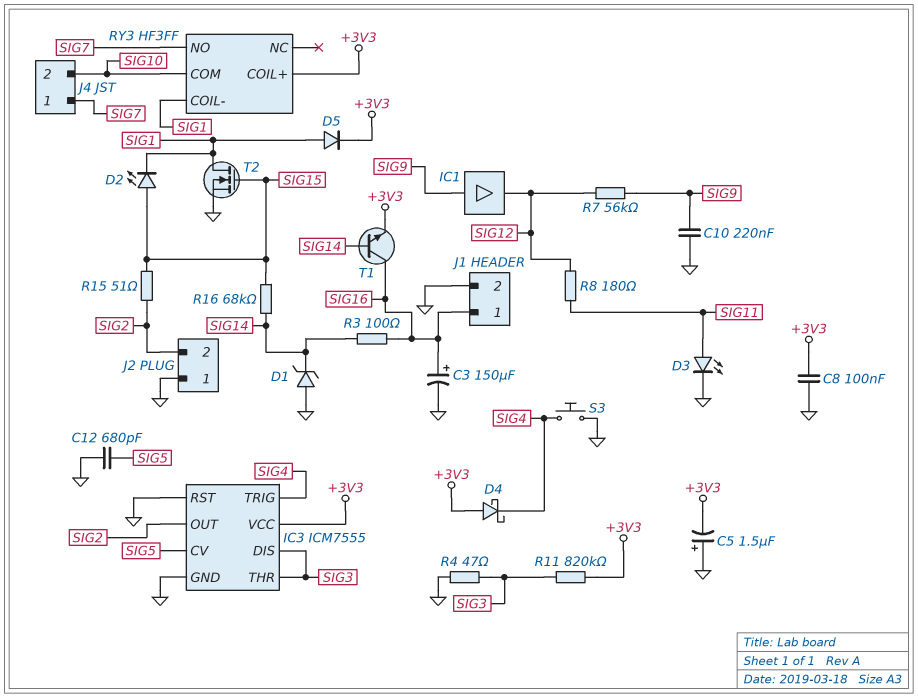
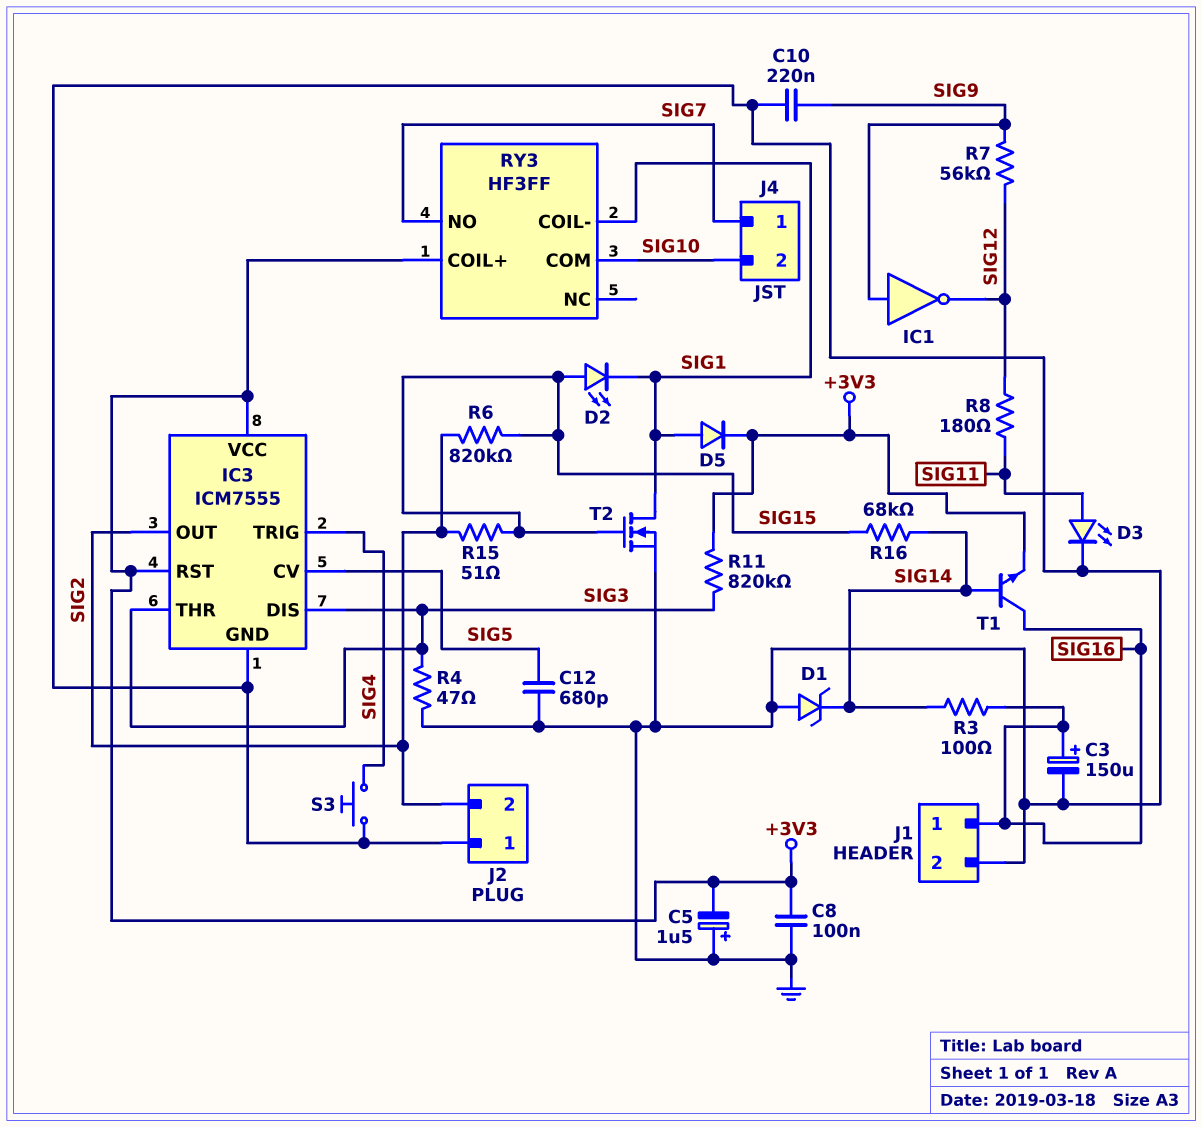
D4: schottky (A +3V3, K SIG4) -> none
IC1: buffer (in SIG9, out SIG12) -> NOT (in SIG9, out SIG12)
IC3 pin RST: GND -> +3V3
R6: none -> 820k (SIG2, SIG15)

